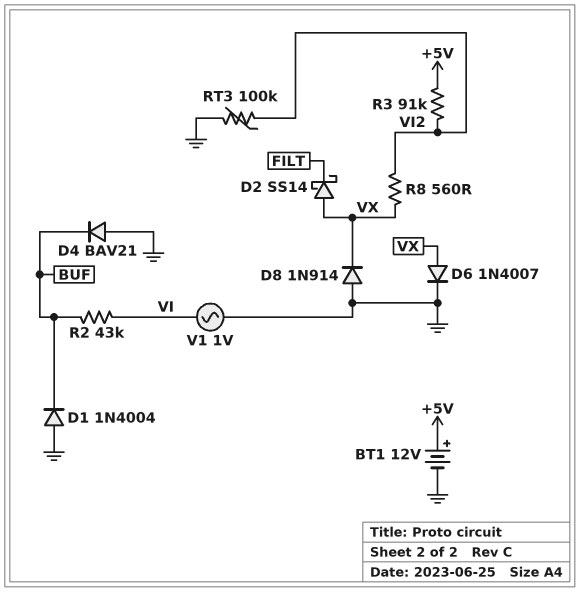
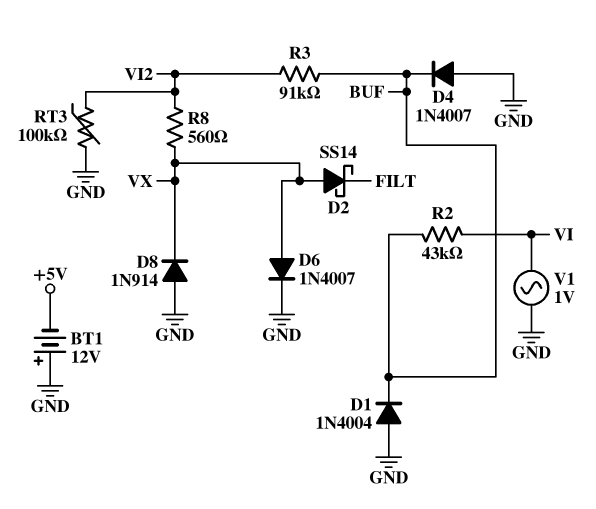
BT1: 12V (plus +5V, minus GND) -> 12V (plus GND, minus +5V)
D4: diode BAV21 (A GND, K BUF) -> diode 1N4007 (A GND, K BUF)
R3: 91k (+5V, VI2) -> 91k (BUF, VI2)

